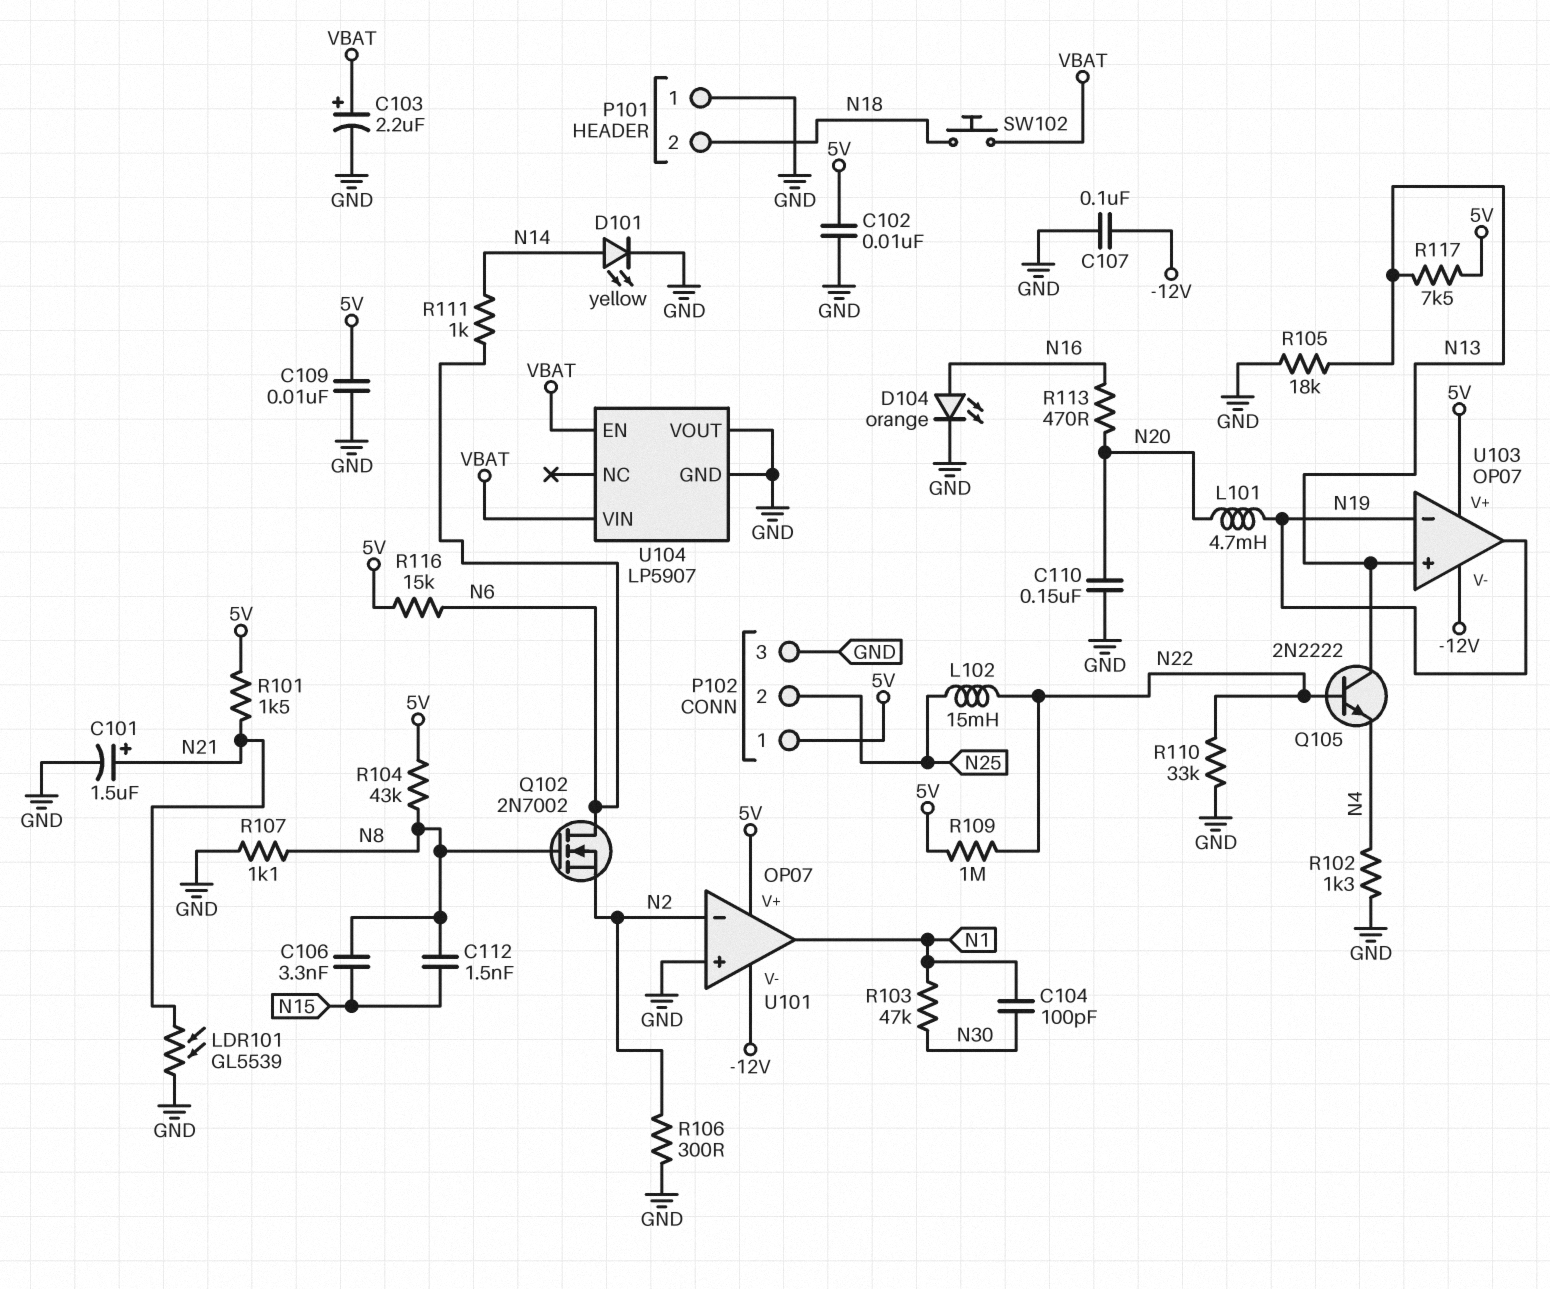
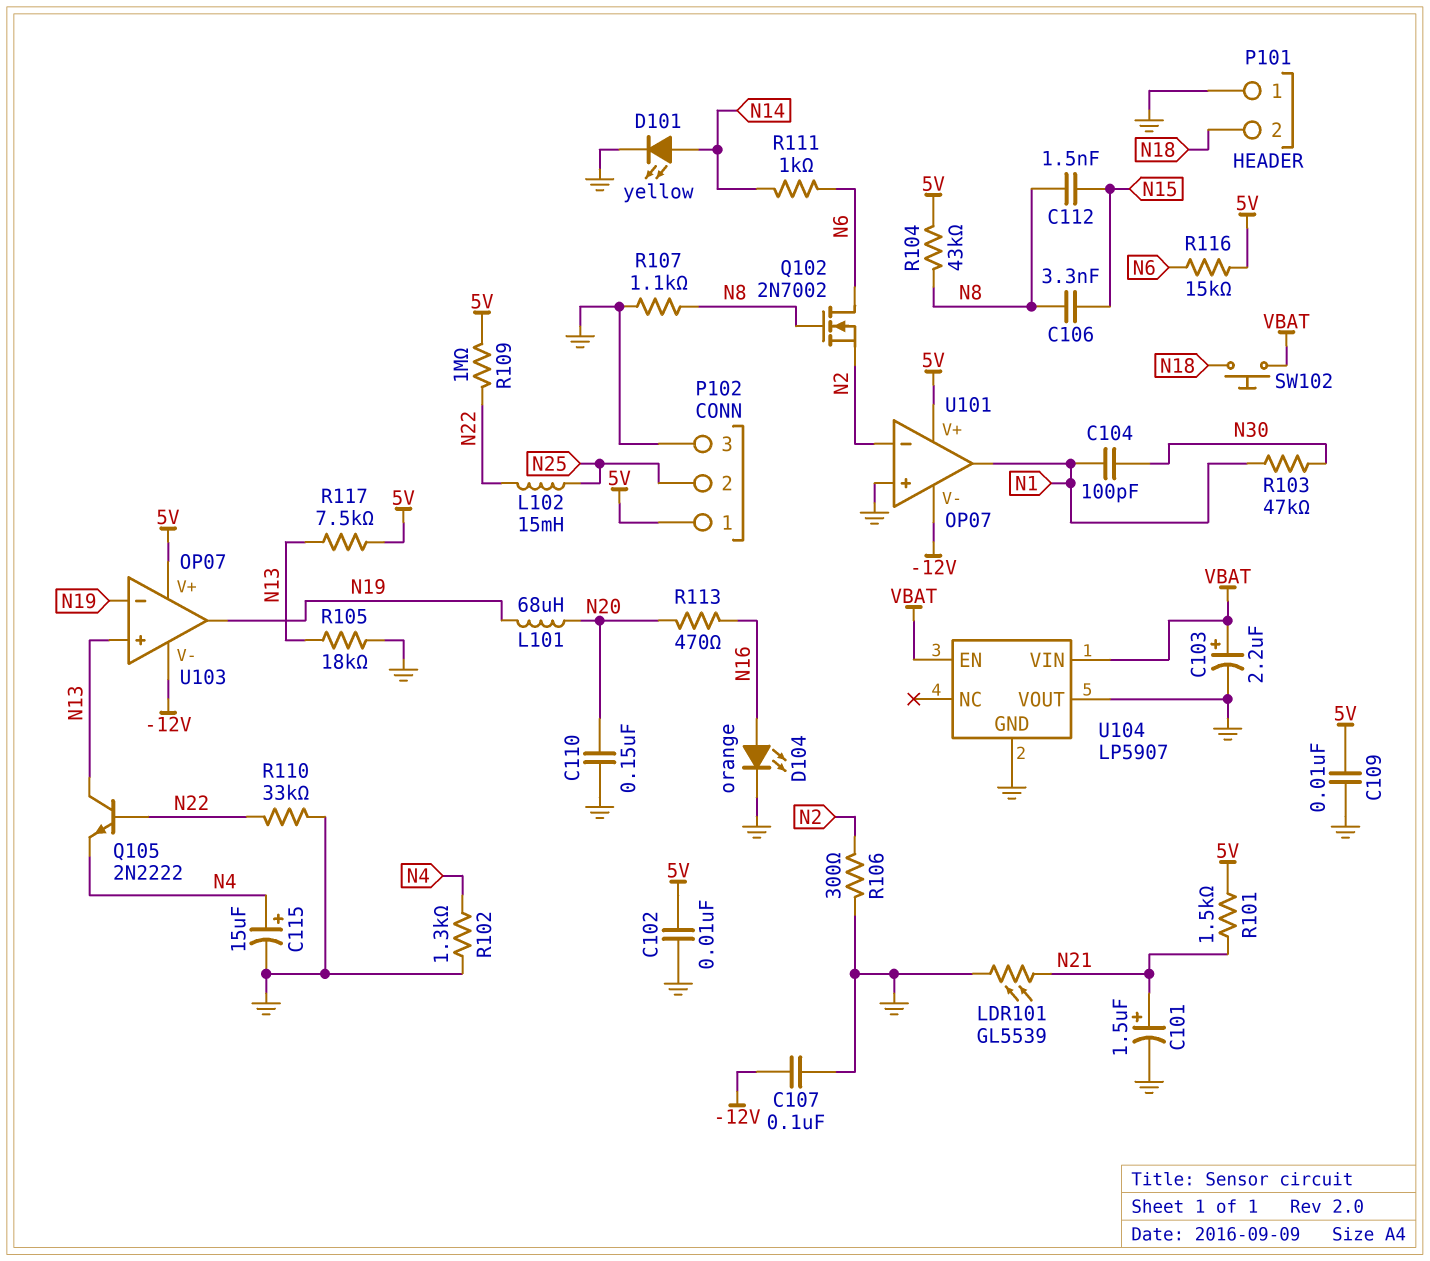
C115: none -> 15uF (plus N4, minus GND)
L101: 4.7mH (N19, N20) -> 68uH (N19, N20)

